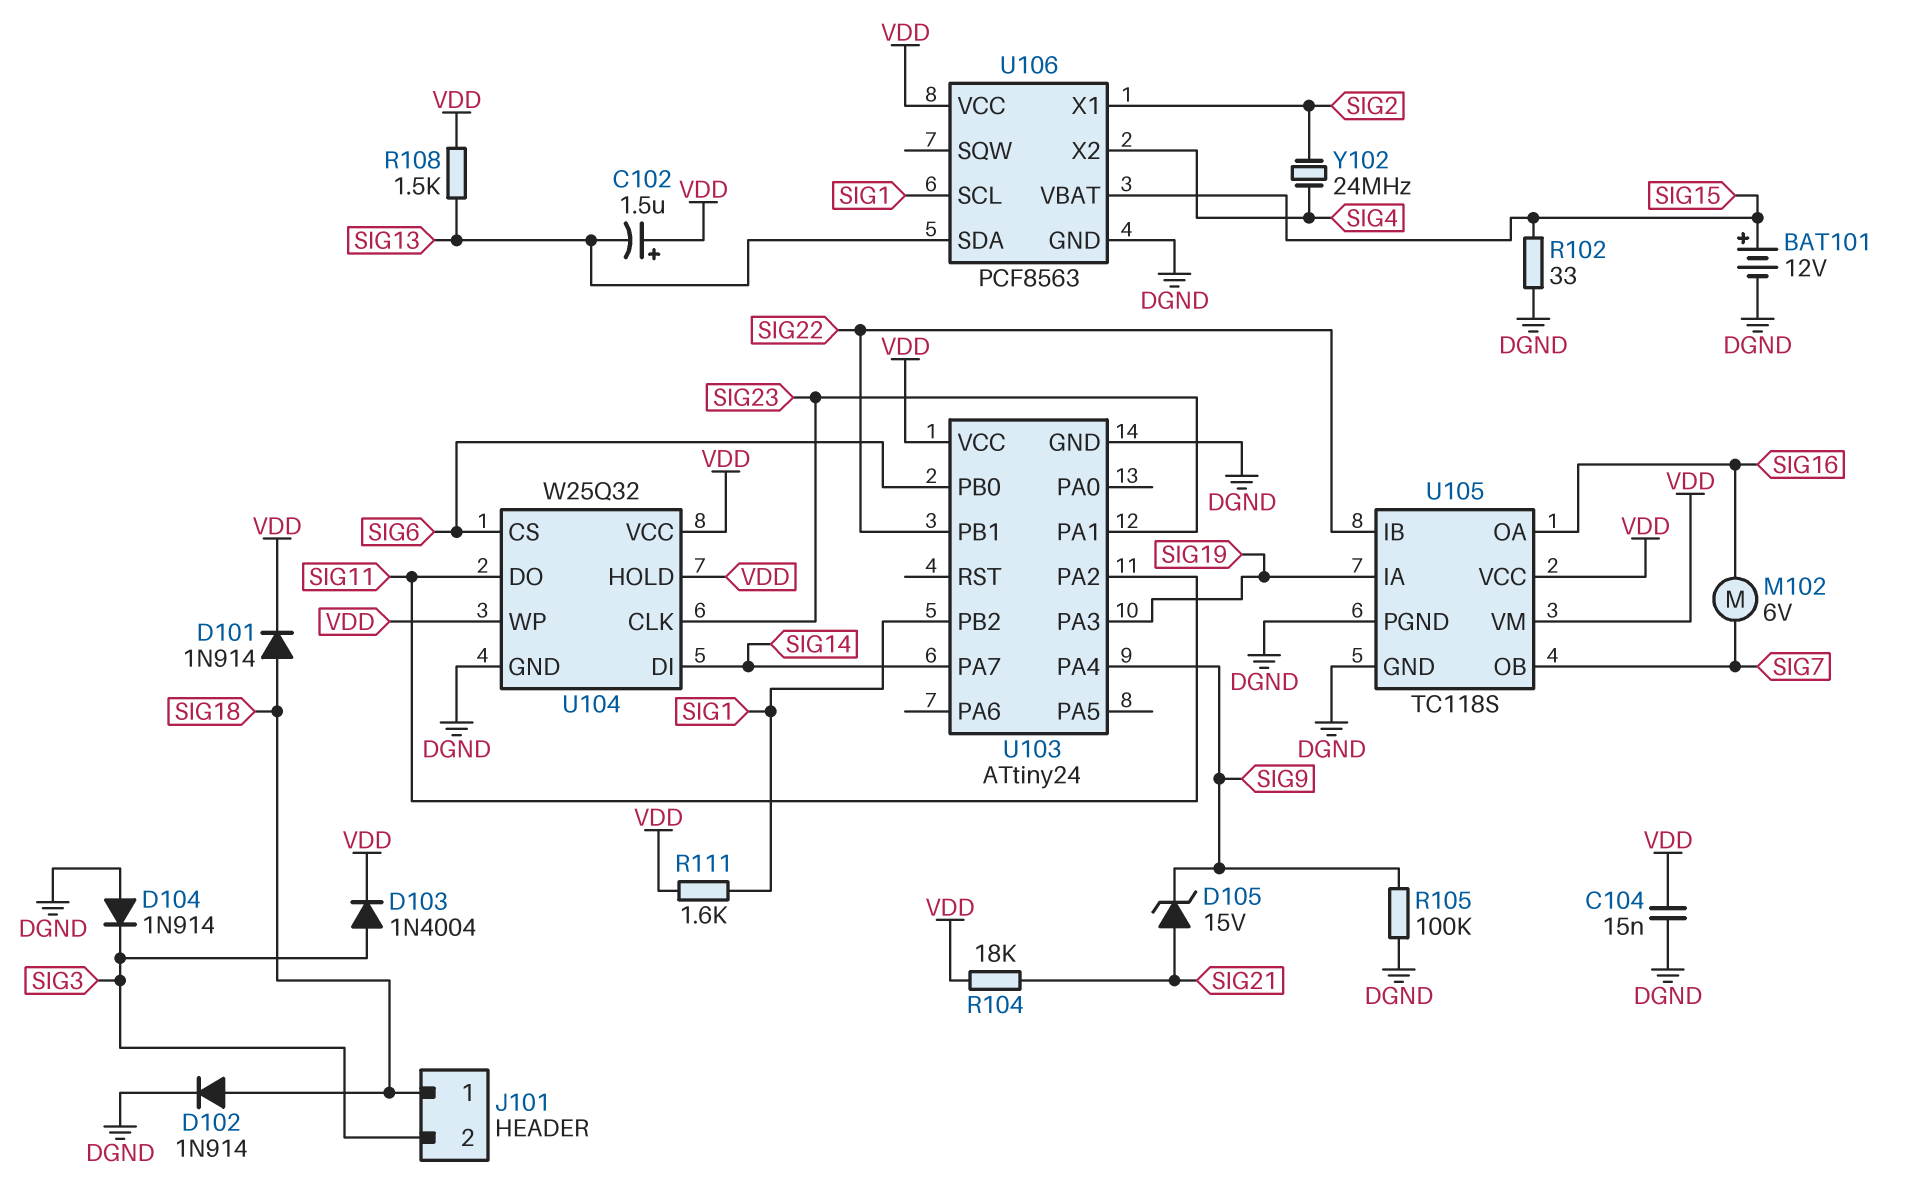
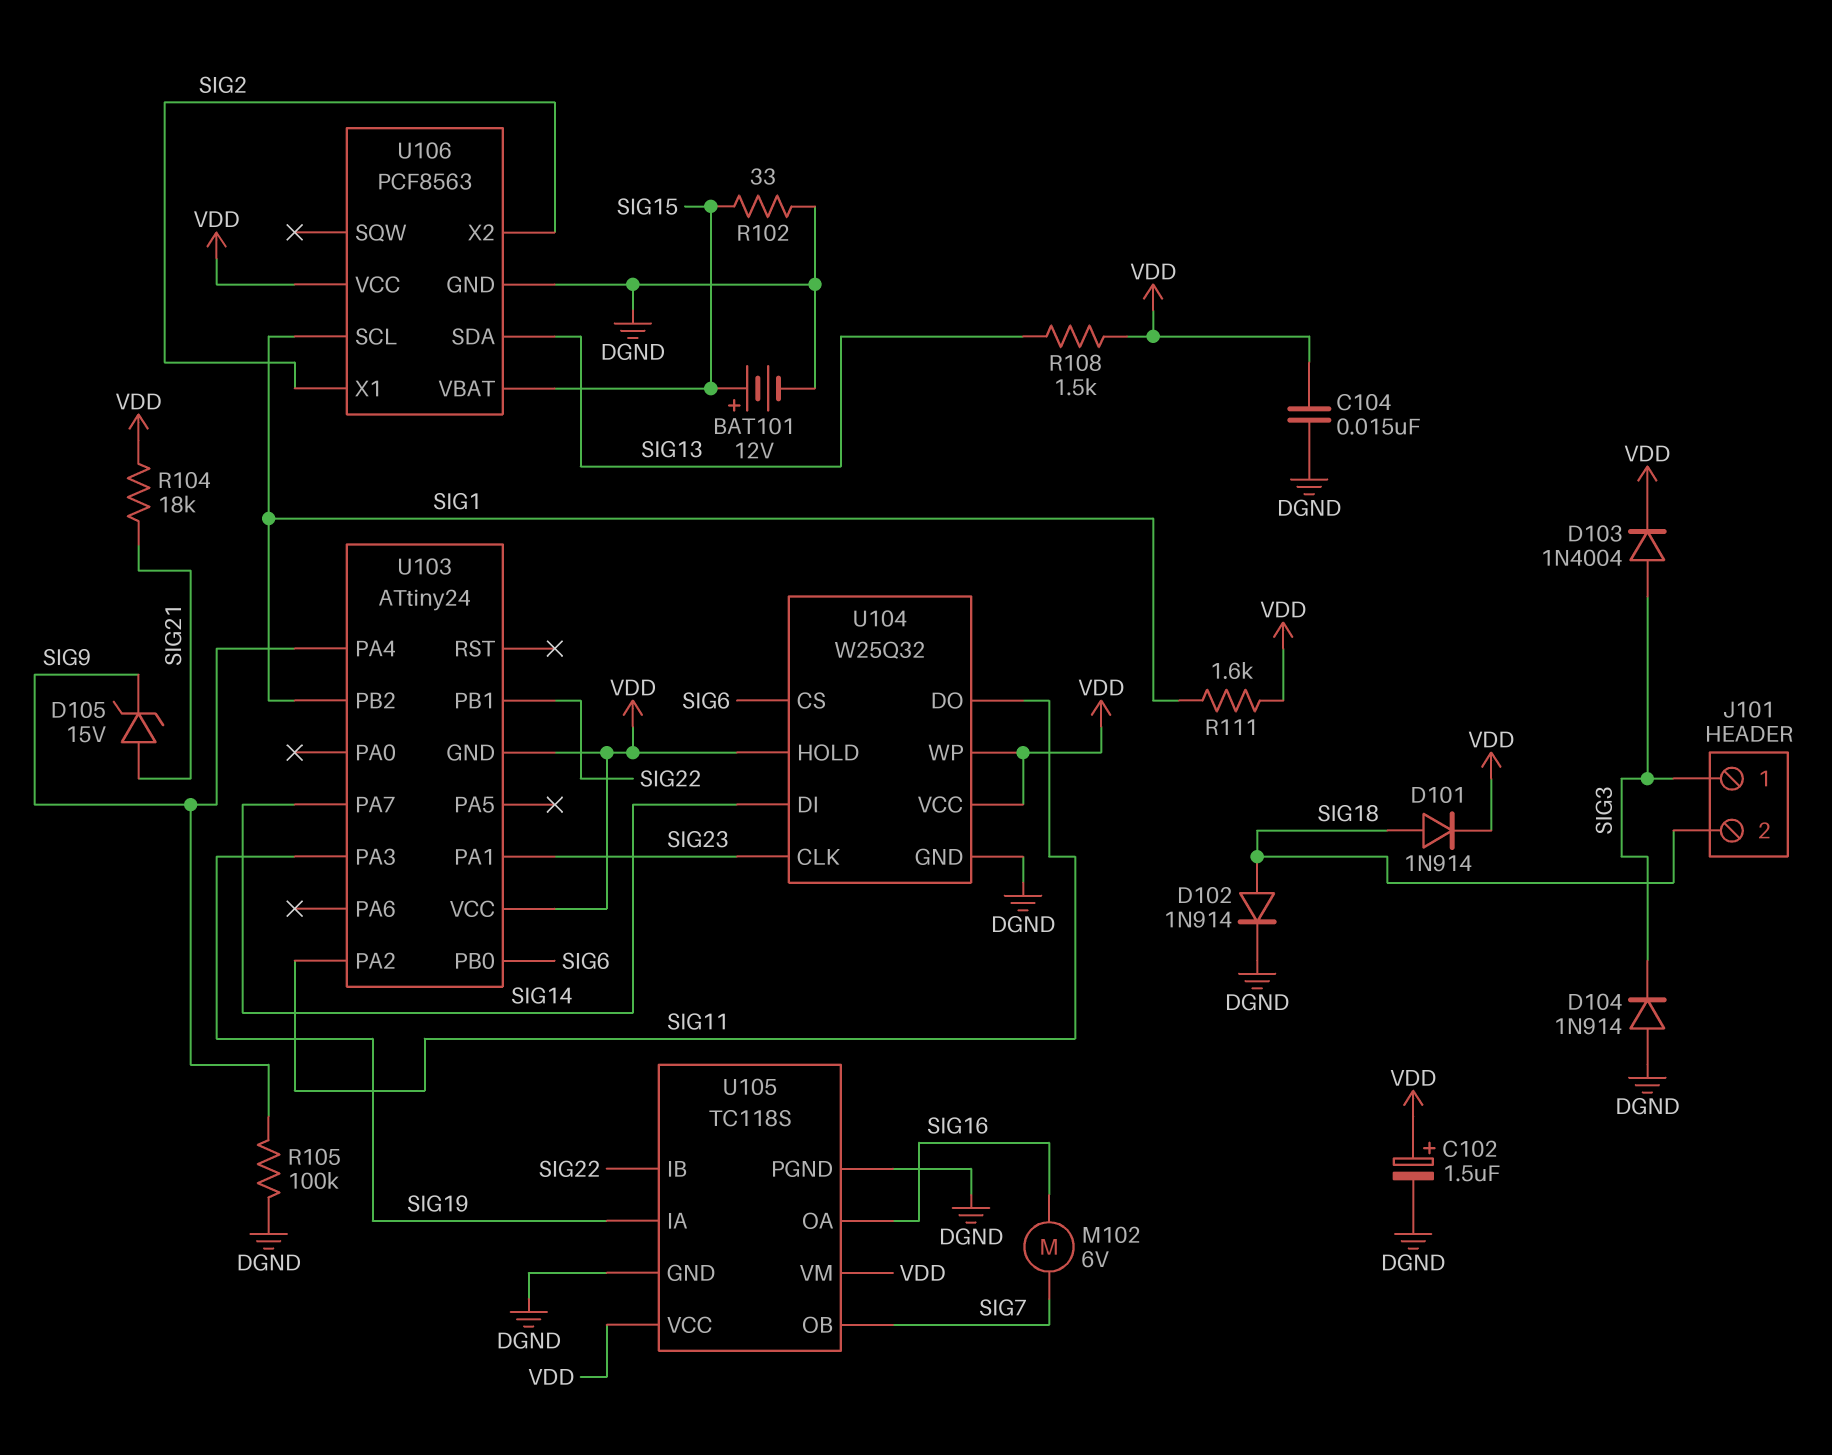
C102: 1.5uF (plus VDD, minus SIG13) -> 1.5uF (plus VDD, minus DGND)
J101 pin 1: SIG18 -> SIG3
J101 pin 2: SIG3 -> SIG18
U103 pin GND: DGND -> VDD
U106 pin X2: SIG4 -> SIG2
Y102: 24MHz (SIG2, SIG4) -> none

